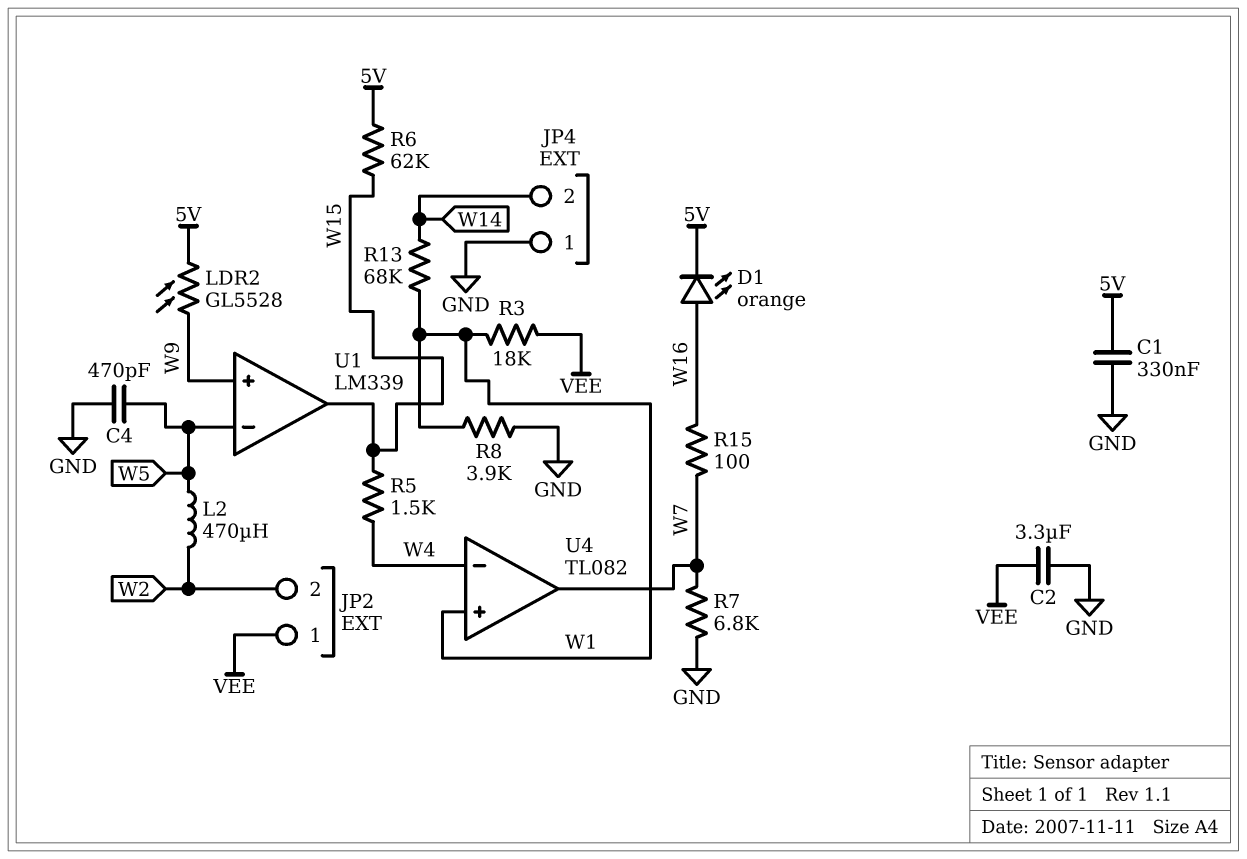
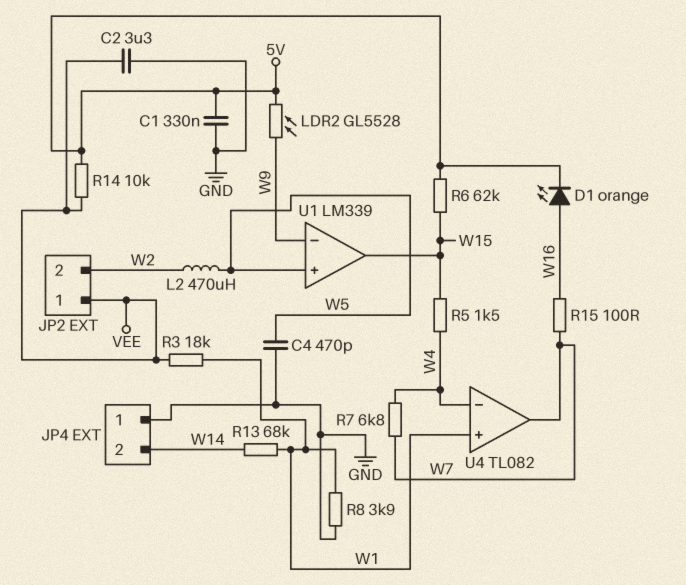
R7: 6.8k (GND, W7) -> 6.8k (W4, W7)
R14: none -> 10k (5V, VEE)
U1 pin in+: W9 -> W5
U1 pin in-: W5 -> W9

